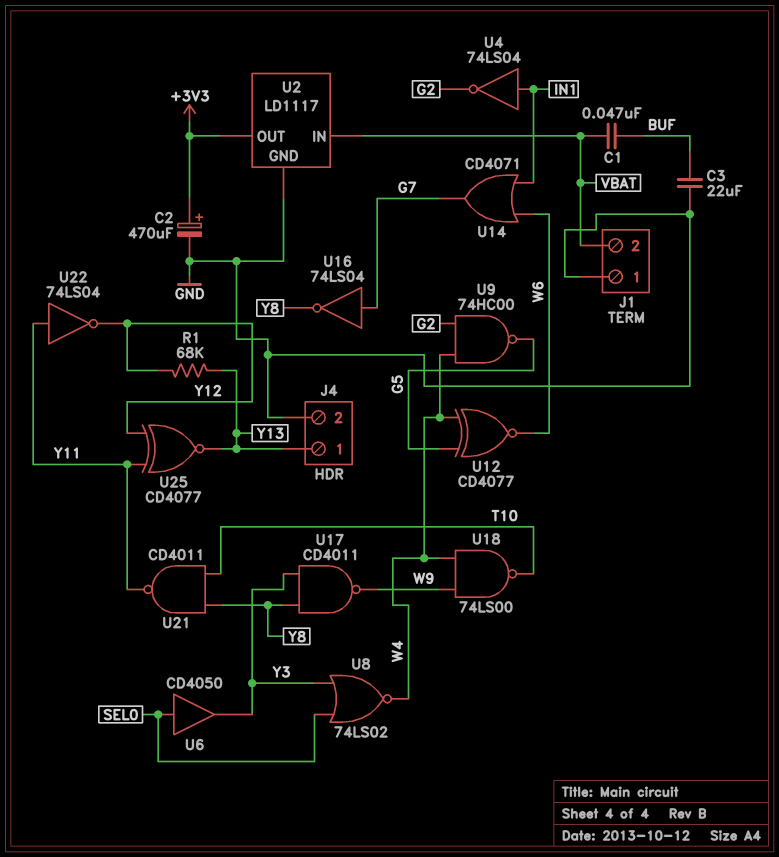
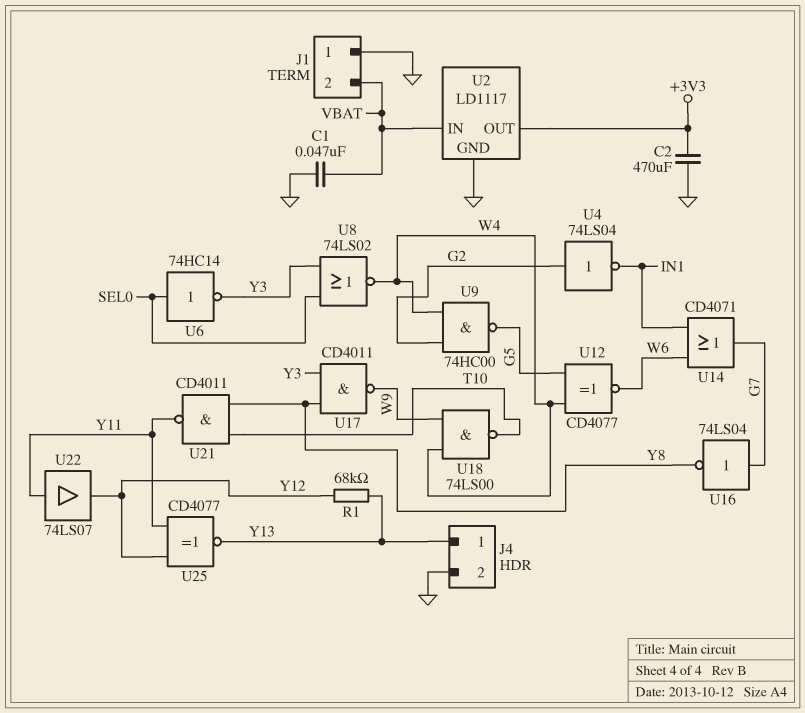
C1: 47nF (BUF, VBAT) -> 47nF (GND, VBAT)
C2: 470uF (plus +3V3, minus GND) -> 470uF (+3V3, GND)
C3: 22uF (BUF, GND) -> none
U4: NOT 74LS04 (in IN1, out G2) -> NOT 74LS04 (in G2, out IN1)
U6: buffer CD4050 (in SEL0, out Y3) -> NOT 74HC14 (in SEL0, out Y3)
U22: NOT 74LS04 (in Y11, out Y12) -> buffer 74LS07 (in Y11, out Y12)

